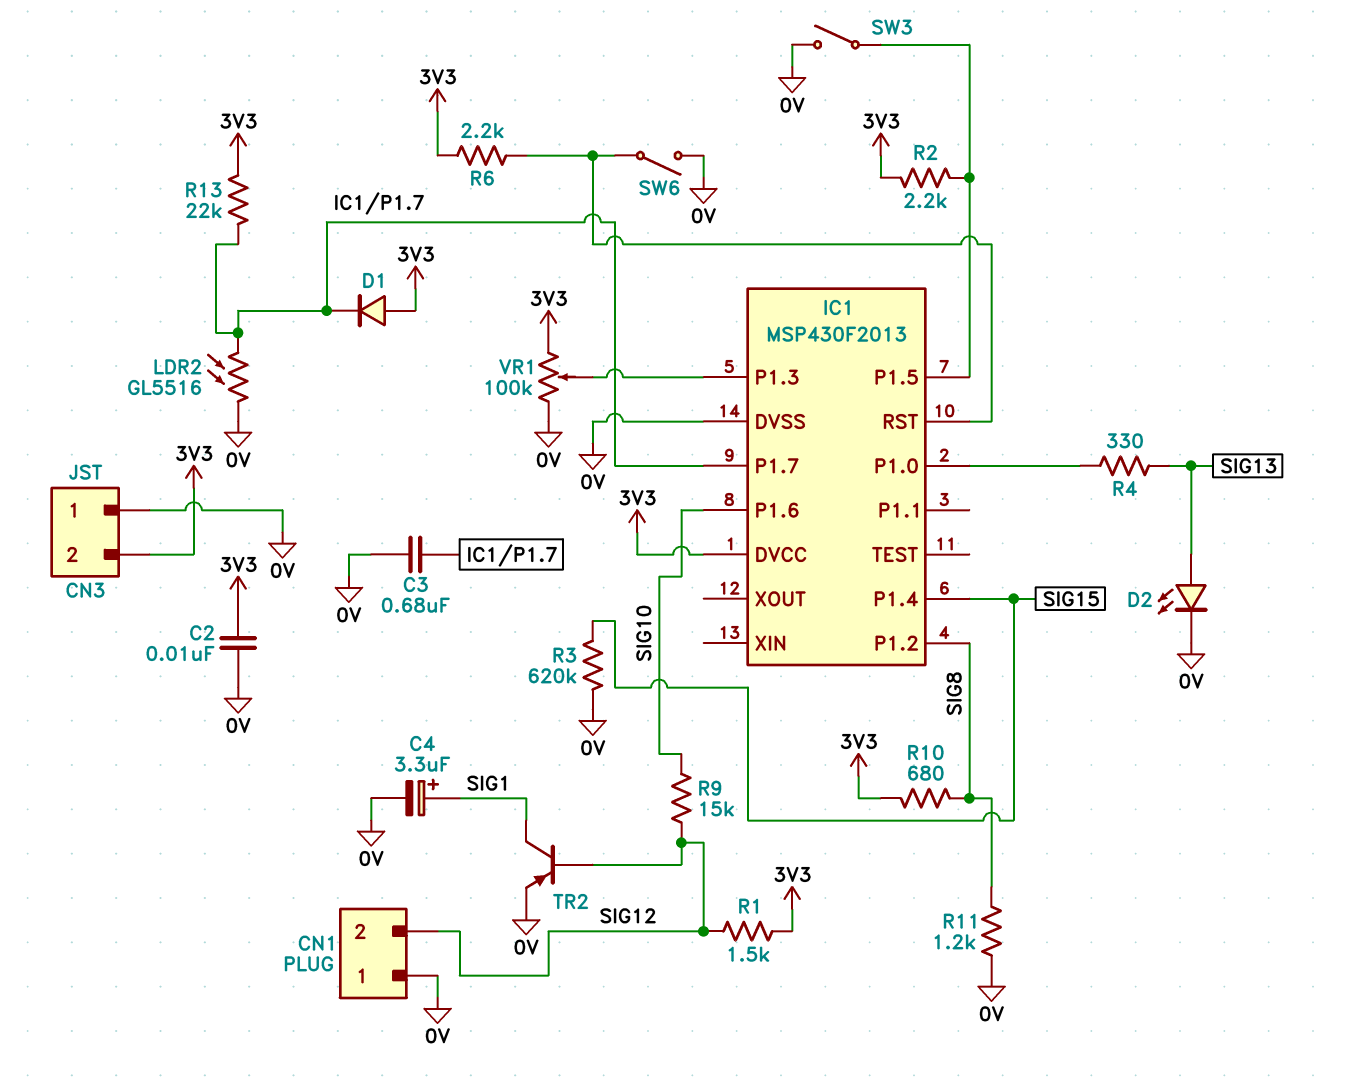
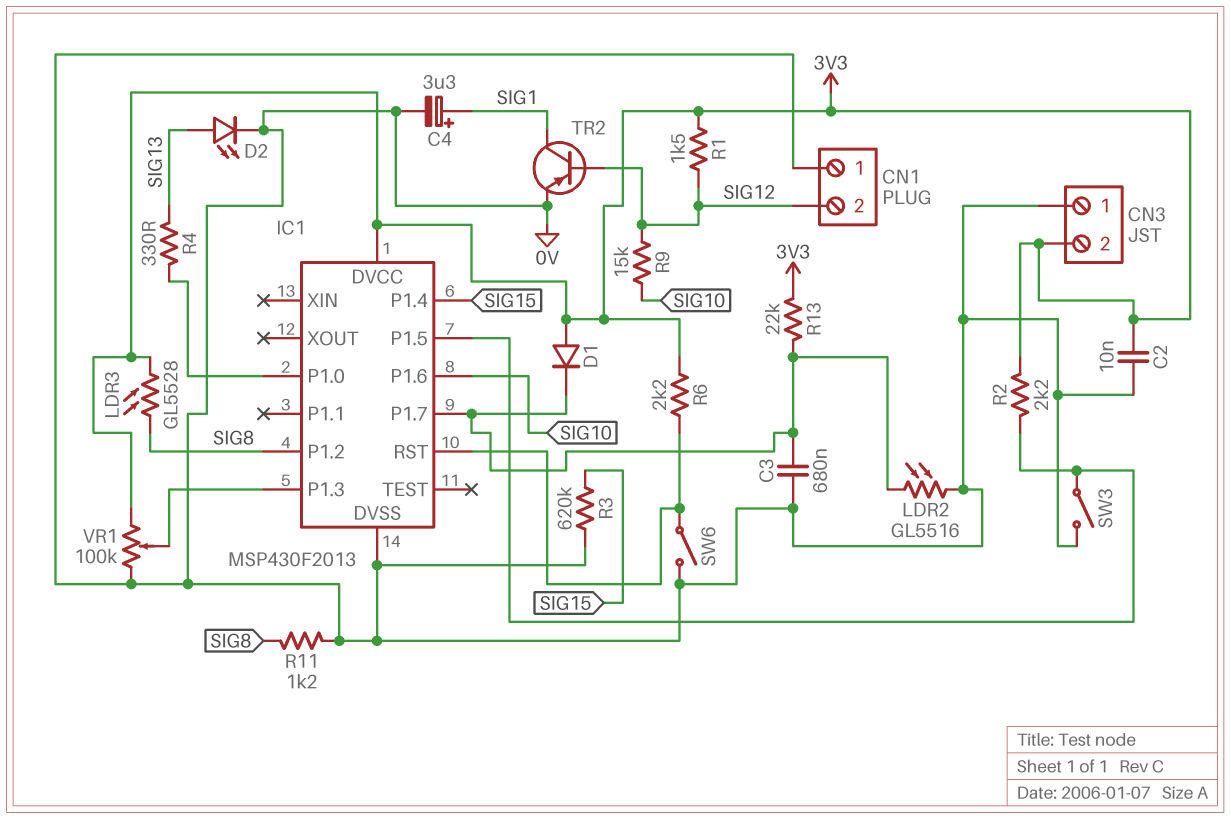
LDR3: none -> GL5528 (3V3, SIG8)
R10: 680 (3V3, SIG8) -> none

